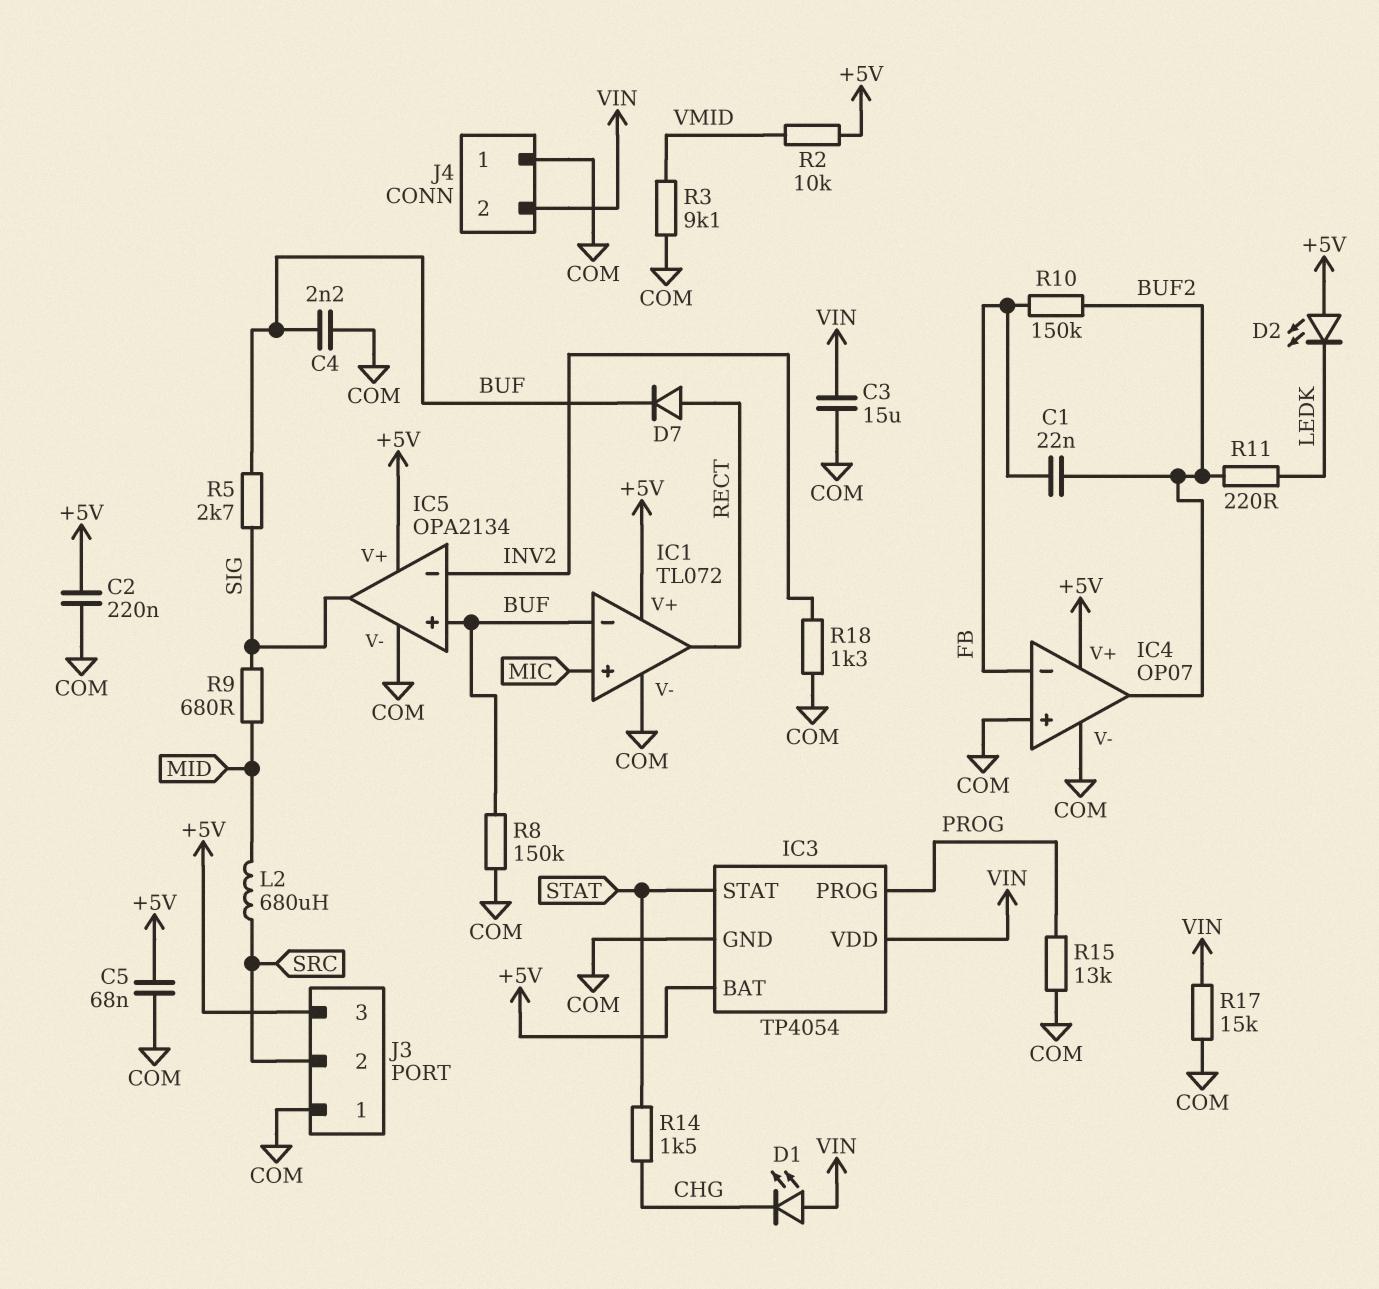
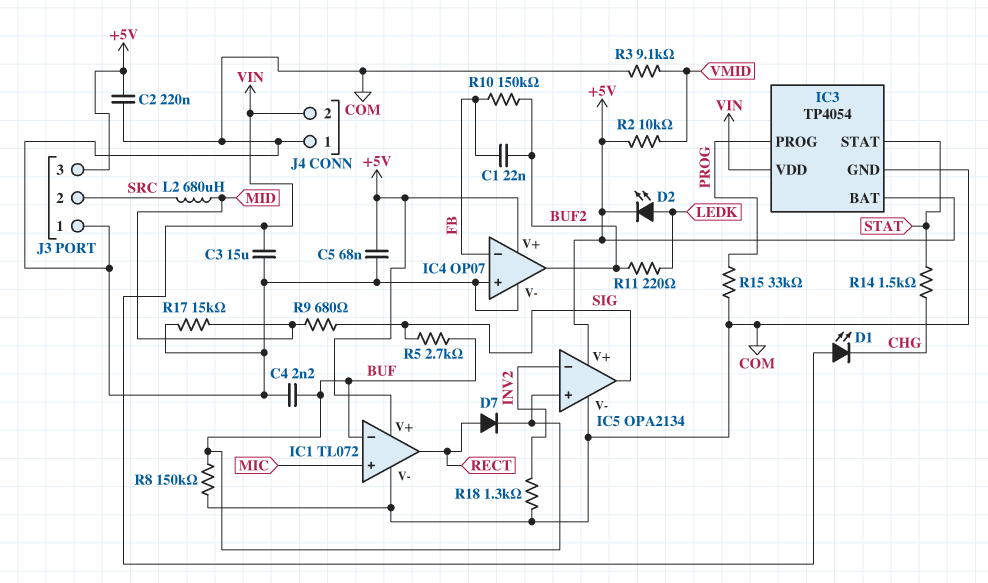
D2: LED (A +5V, K LEDK) -> LED (A LEDK, K +5V)
R15: 13k (COM, PROG) -> 33k (COM, PROG)
R17: 15k (COM, VIN) -> 15k (COM, MID)

